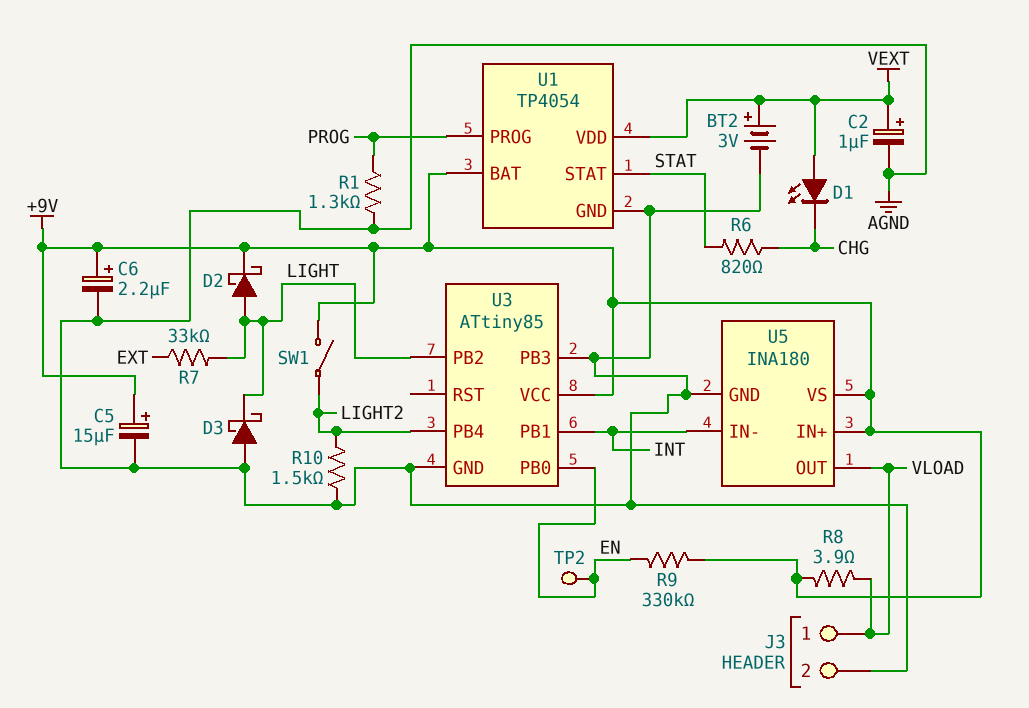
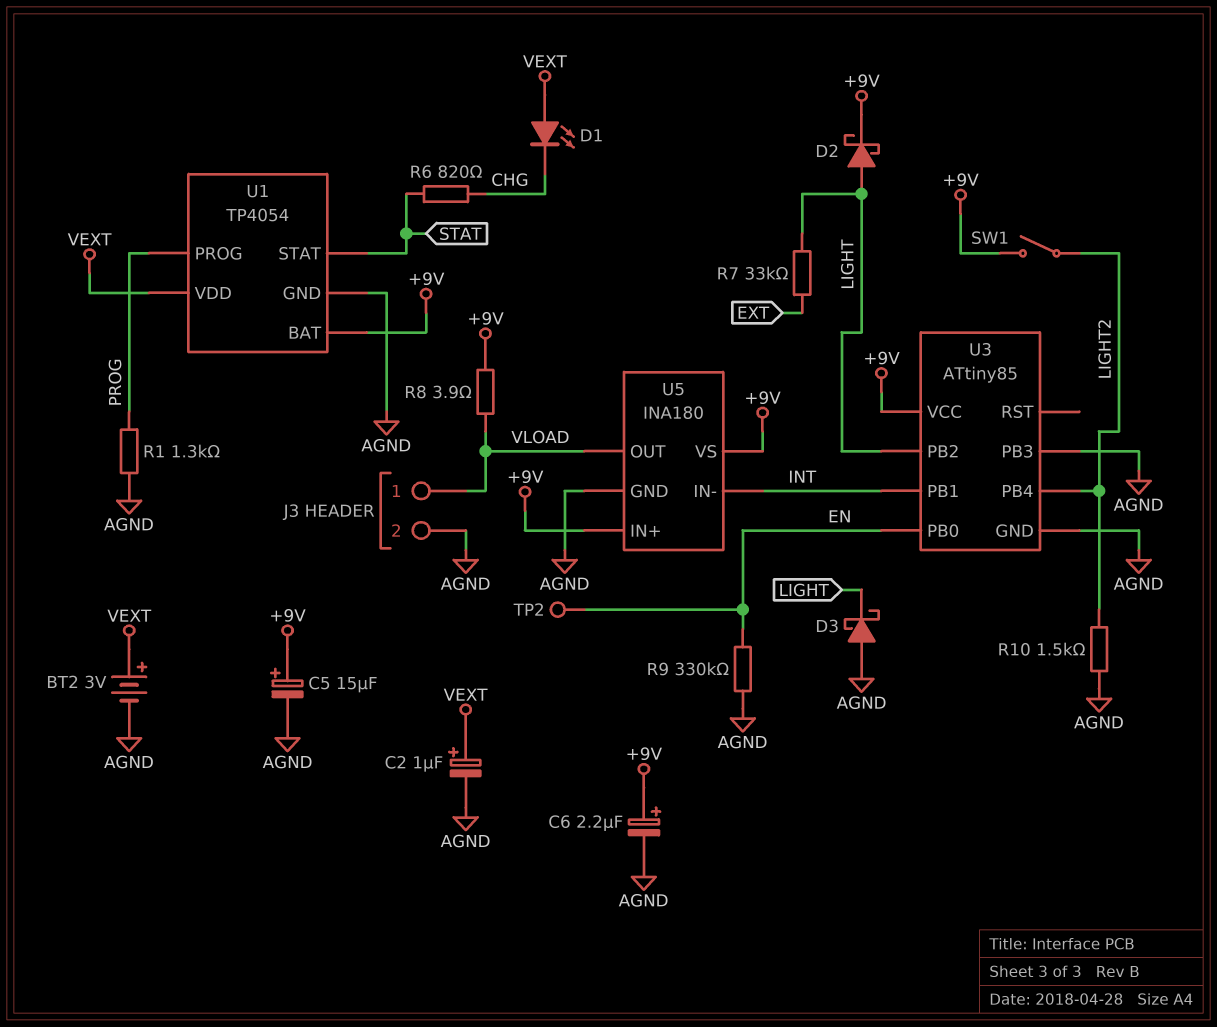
R9: 330k (+9V, EN) -> 330k (AGND, EN)

